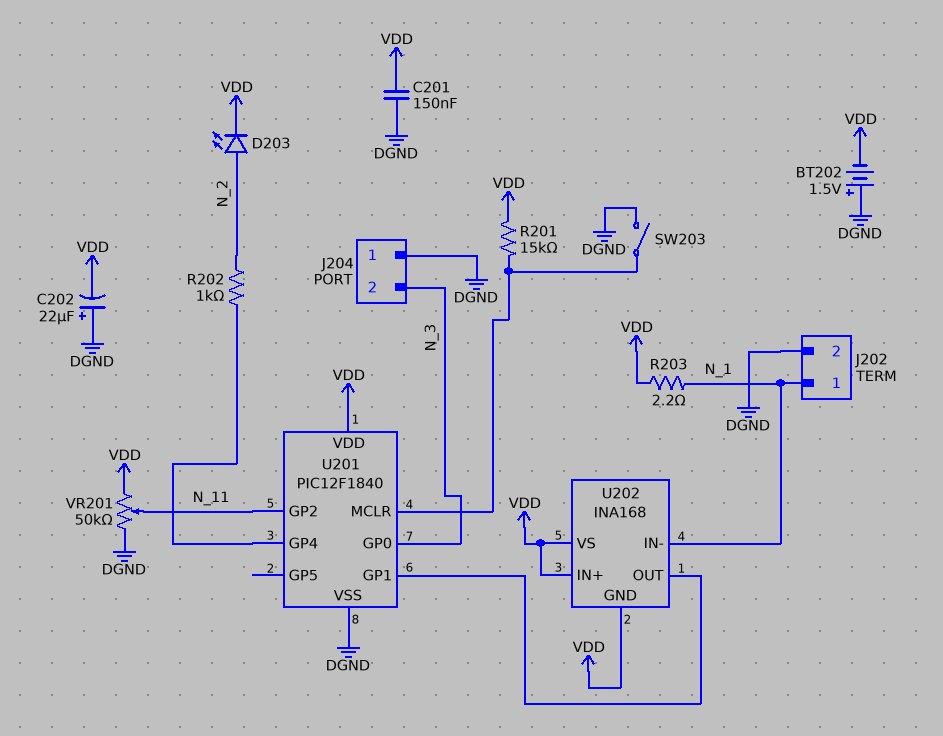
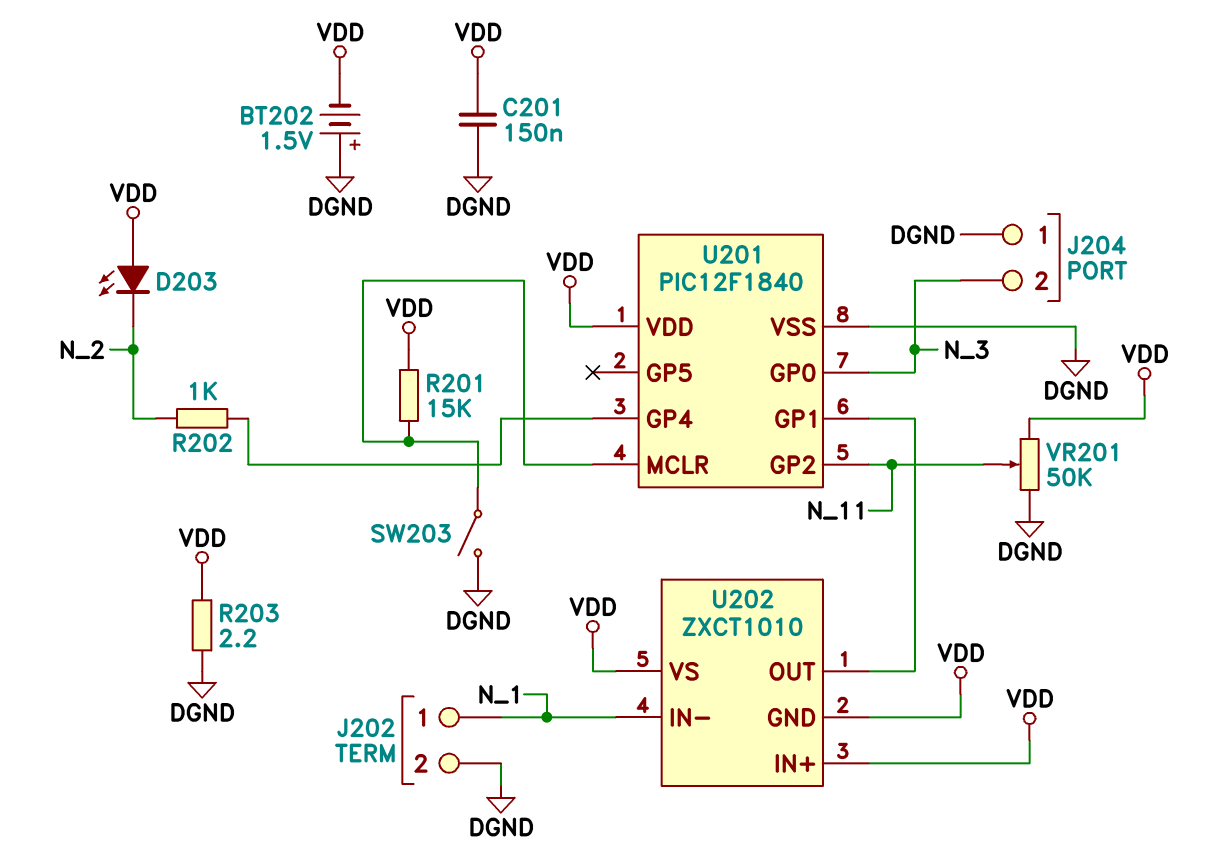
C202: 22uF (plus DGND, minus VDD) -> none
D203: LED (A N_2, K VDD) -> LED (A VDD, K N_2)
R203: 2.2 (N_1, VDD) -> 2.2 (DGND, VDD)
U202: INA168 -> ZXCT1010

